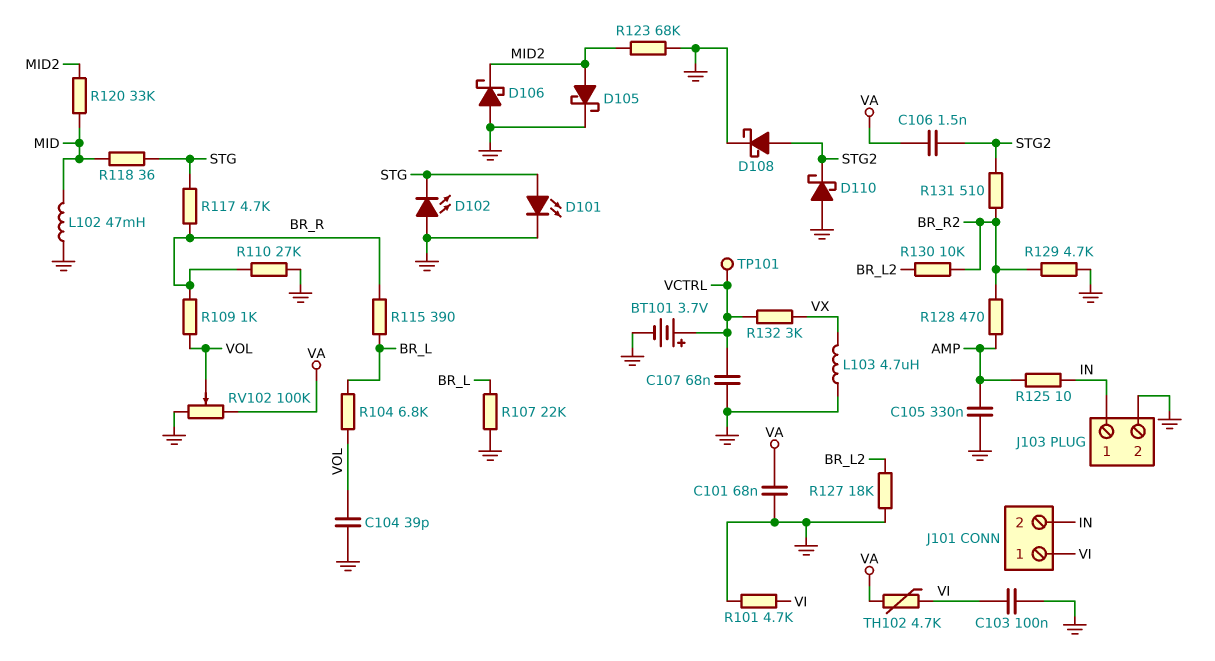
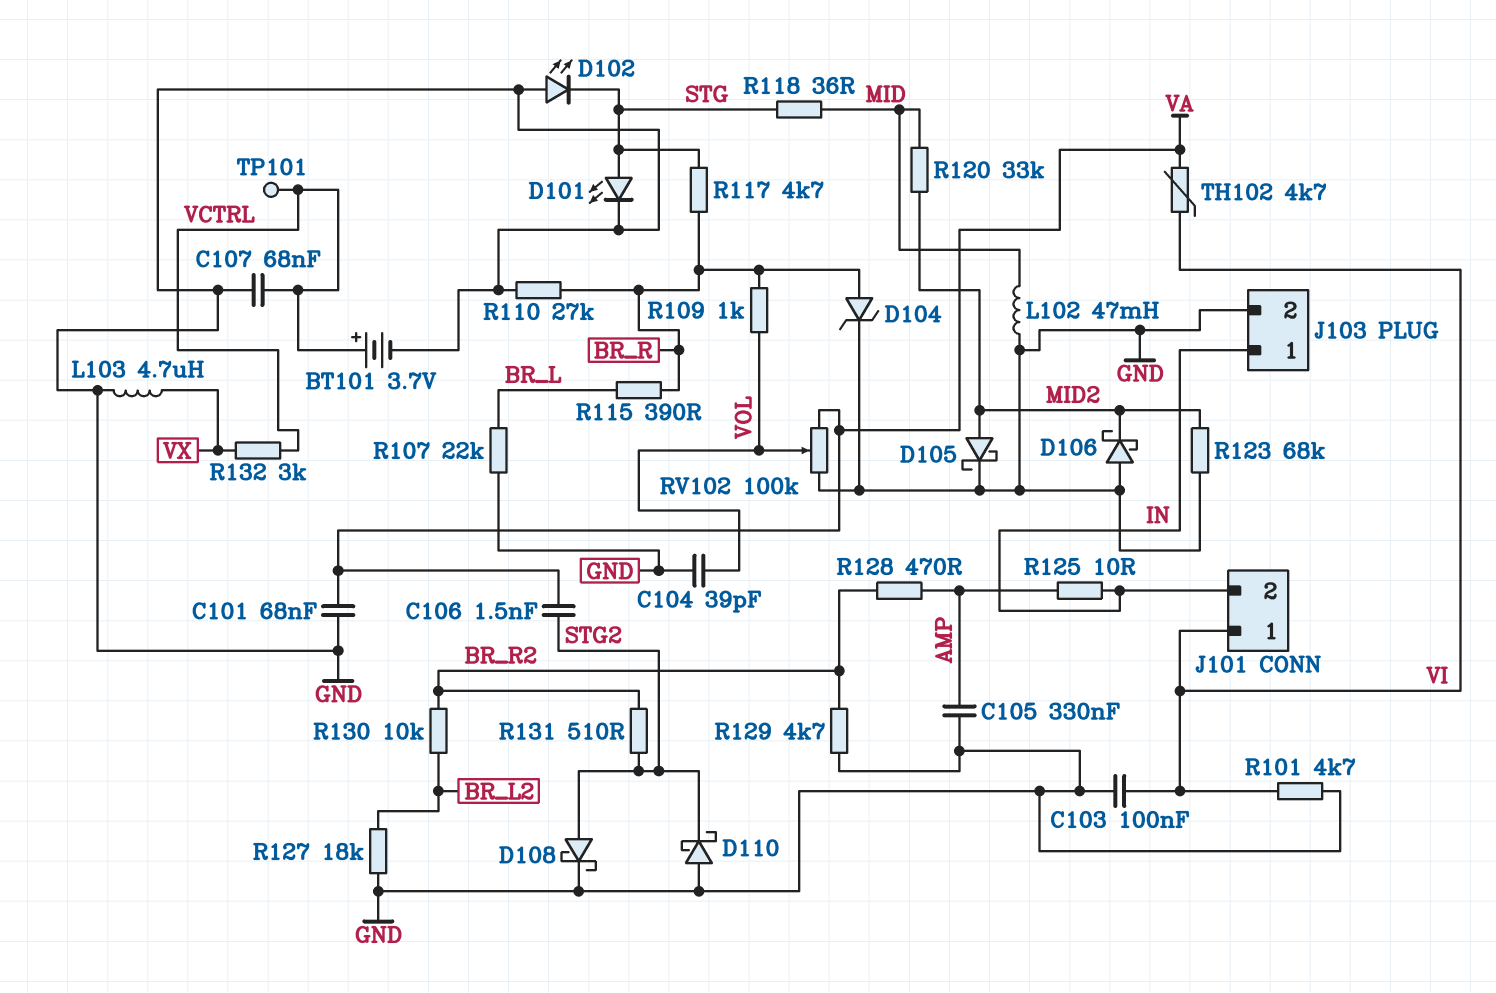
D104: none -> zener (A BR_R, K GND)
R104: 6.8k (BR_L, VOL) -> none

